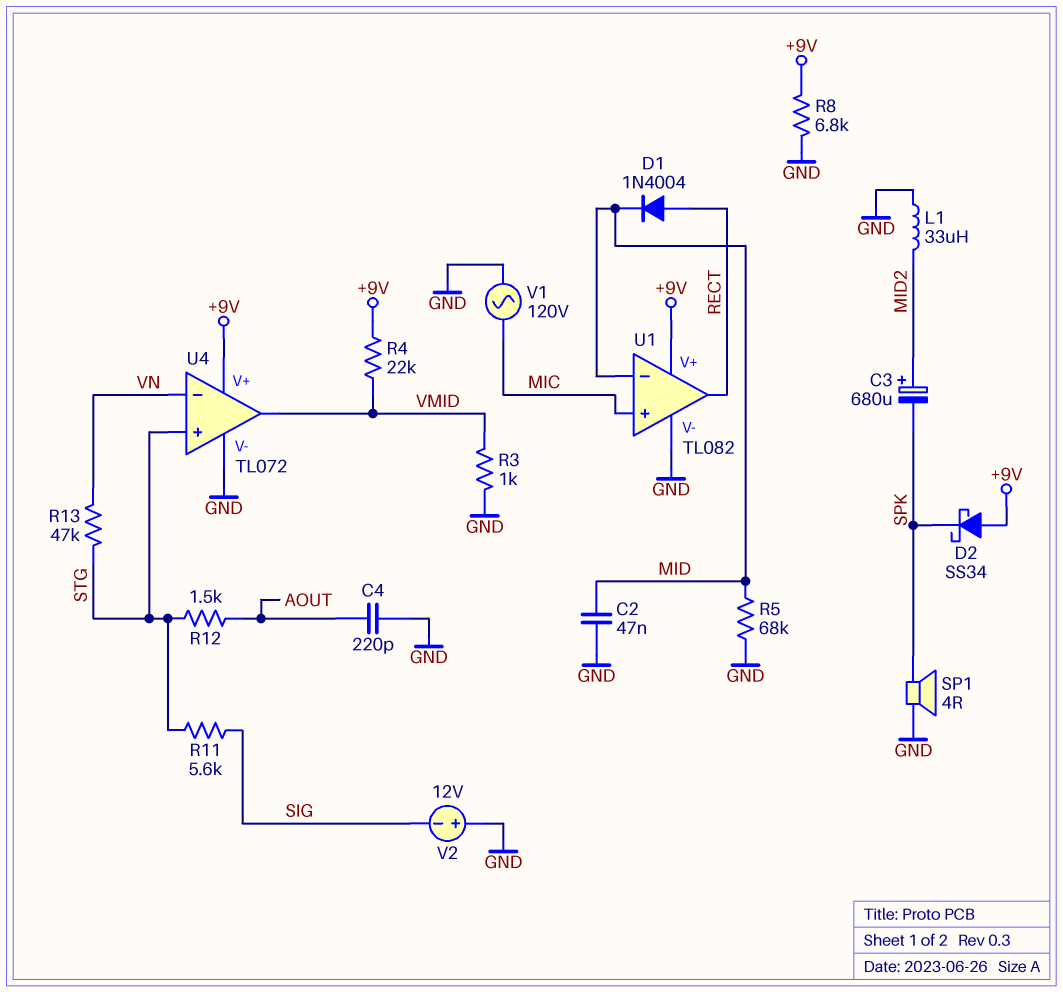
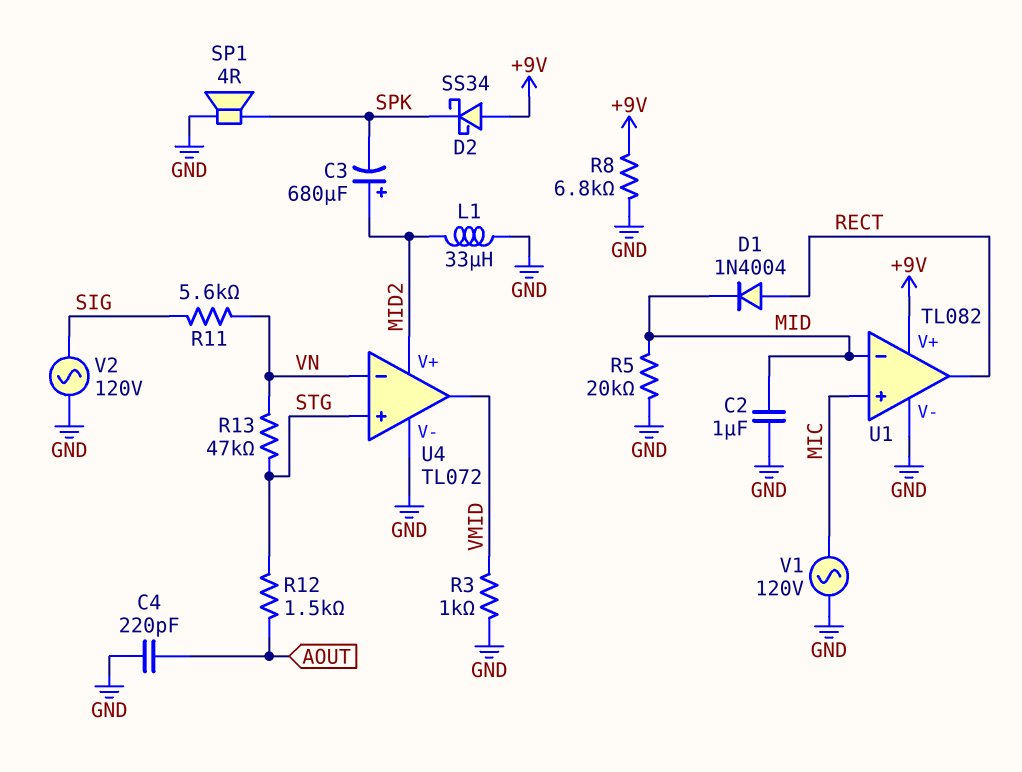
C2: 47nF (GND, MID) -> 1uF (GND, MID)
R4: 22k (+9V, VMID) -> none
R5: 68k (GND, MID) -> 20k (GND, MID)
R11: 5.6k (SIG, STG) -> 5.6k (SIG, VN)
U4 pin V+: +9V -> MID2
V2: 12V (plus GND, minus SIG) -> AC 120V (GND, SIG)

